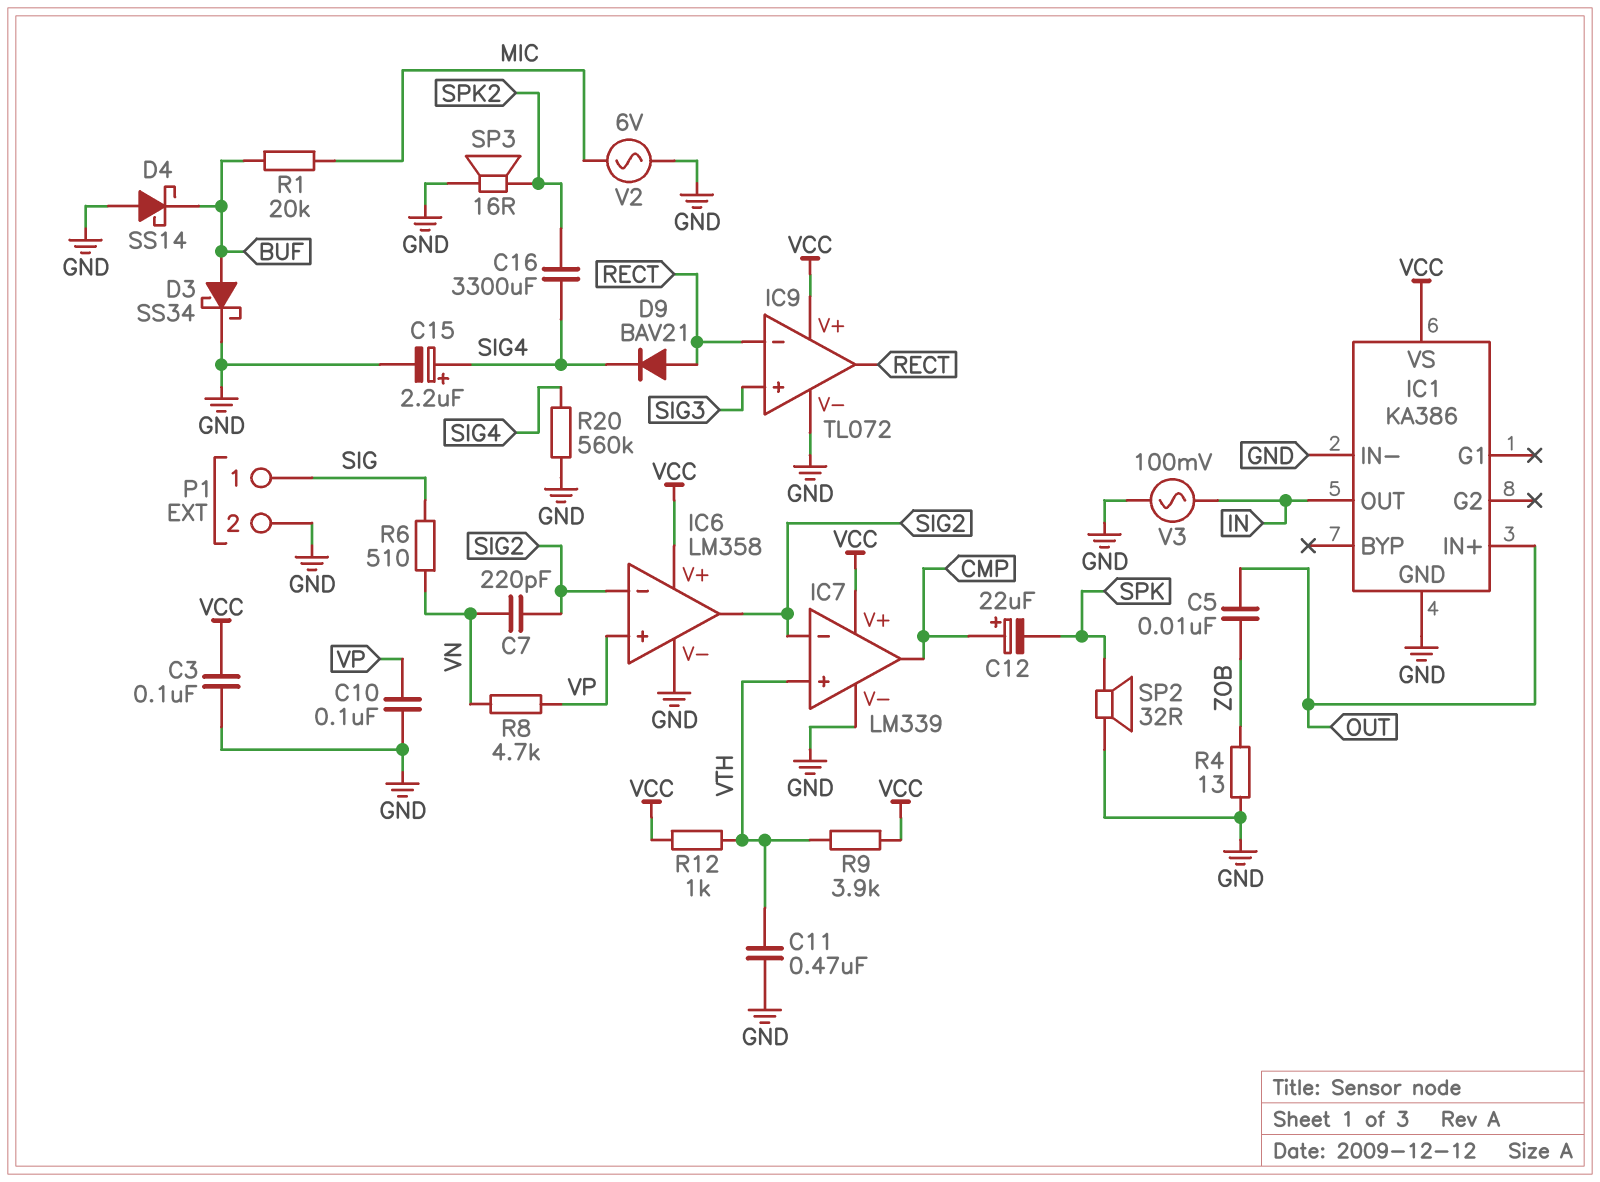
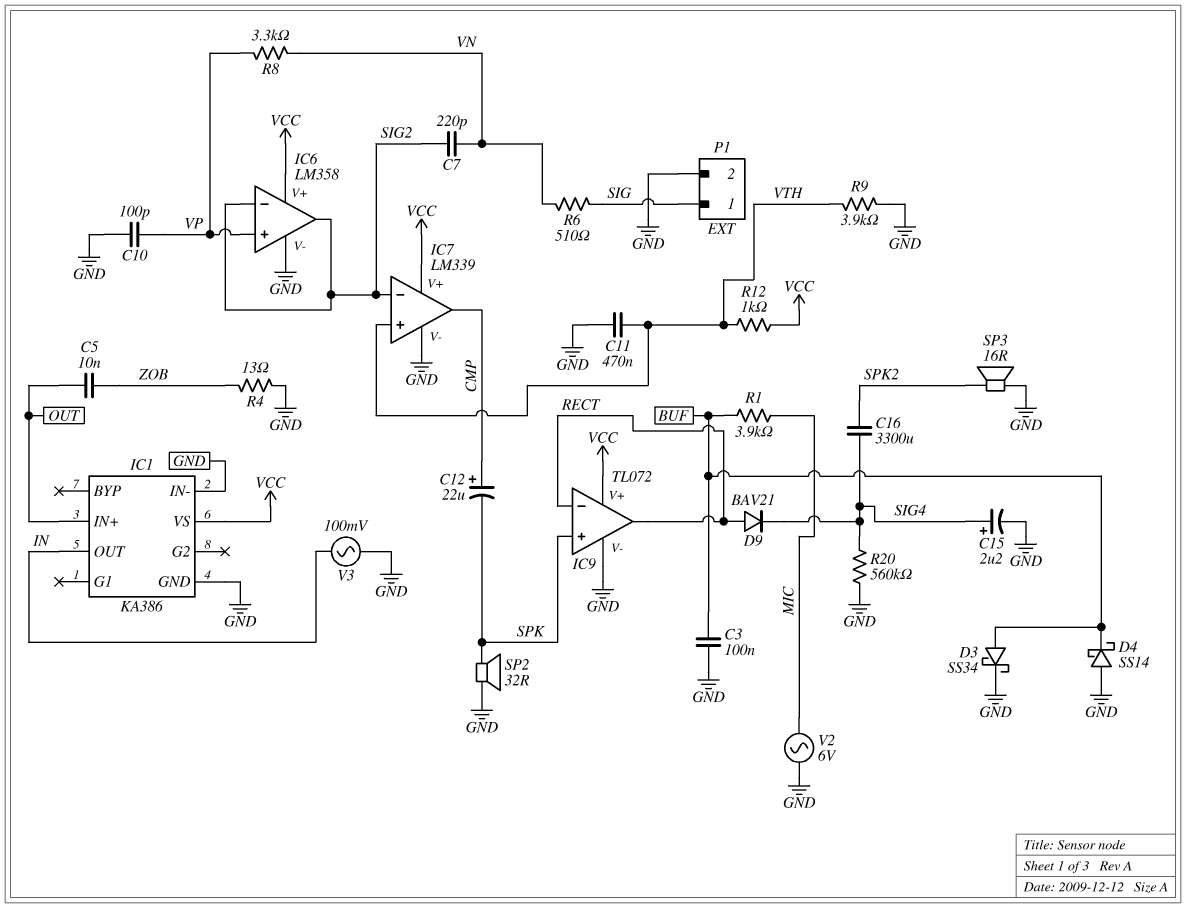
C3: 100nF (GND, VCC) -> 100nF (BUF, GND)
C10: 100nF (GND, VP) -> 100pF (GND, VP)
IC9 pin in+: SIG3 -> SPK
R1: 20k (BUF, MIC) -> 3.9k (BUF, MIC)
R8: 4.7k (VN, VP) -> 3.3k (VN, VP)
R9: 3.9k (VCC, VTH) -> 3.9k (GND, VTH)

